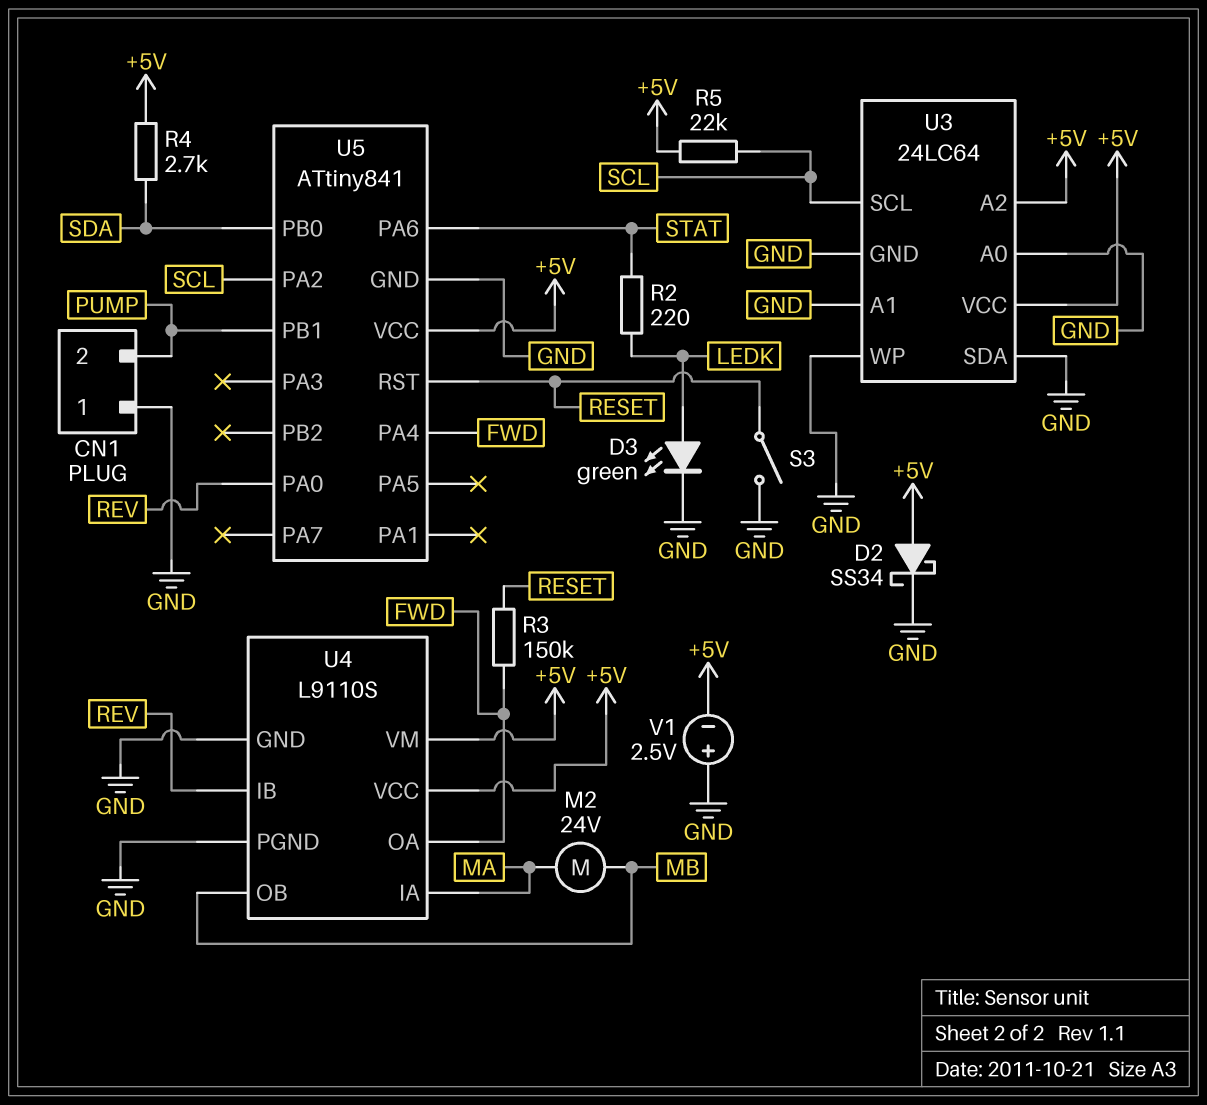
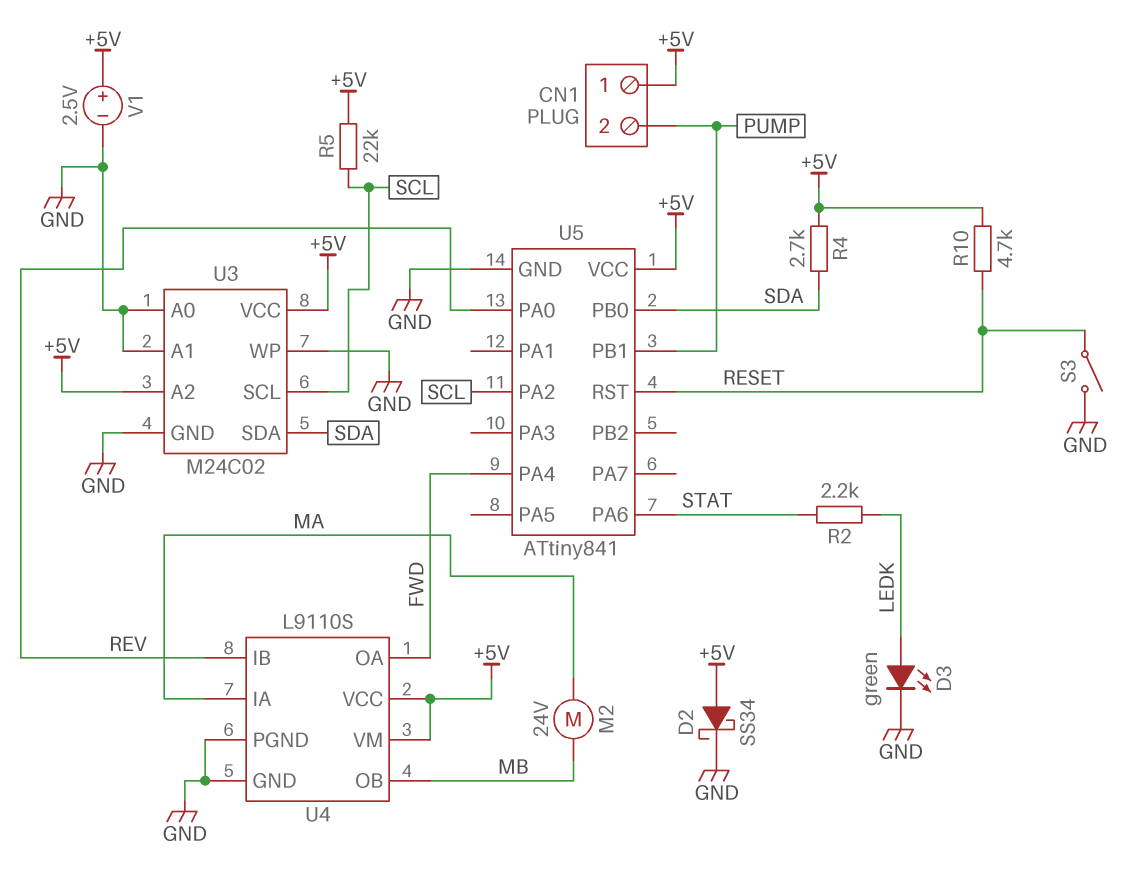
CN1 pin 1: GND -> +5V
R2: 220 (LEDK, STAT) -> 2.2k (LEDK, STAT)
R3: 150k (FWD, RESET) -> none
R10: none -> 4.7k (+5V, RESET)
U3: 24LC64 -> M24C02
U3 pin SDA: GND -> SDA
V1: 2.5V (plus GND, minus +5V) -> 2.5V (plus +5V, minus GND)

